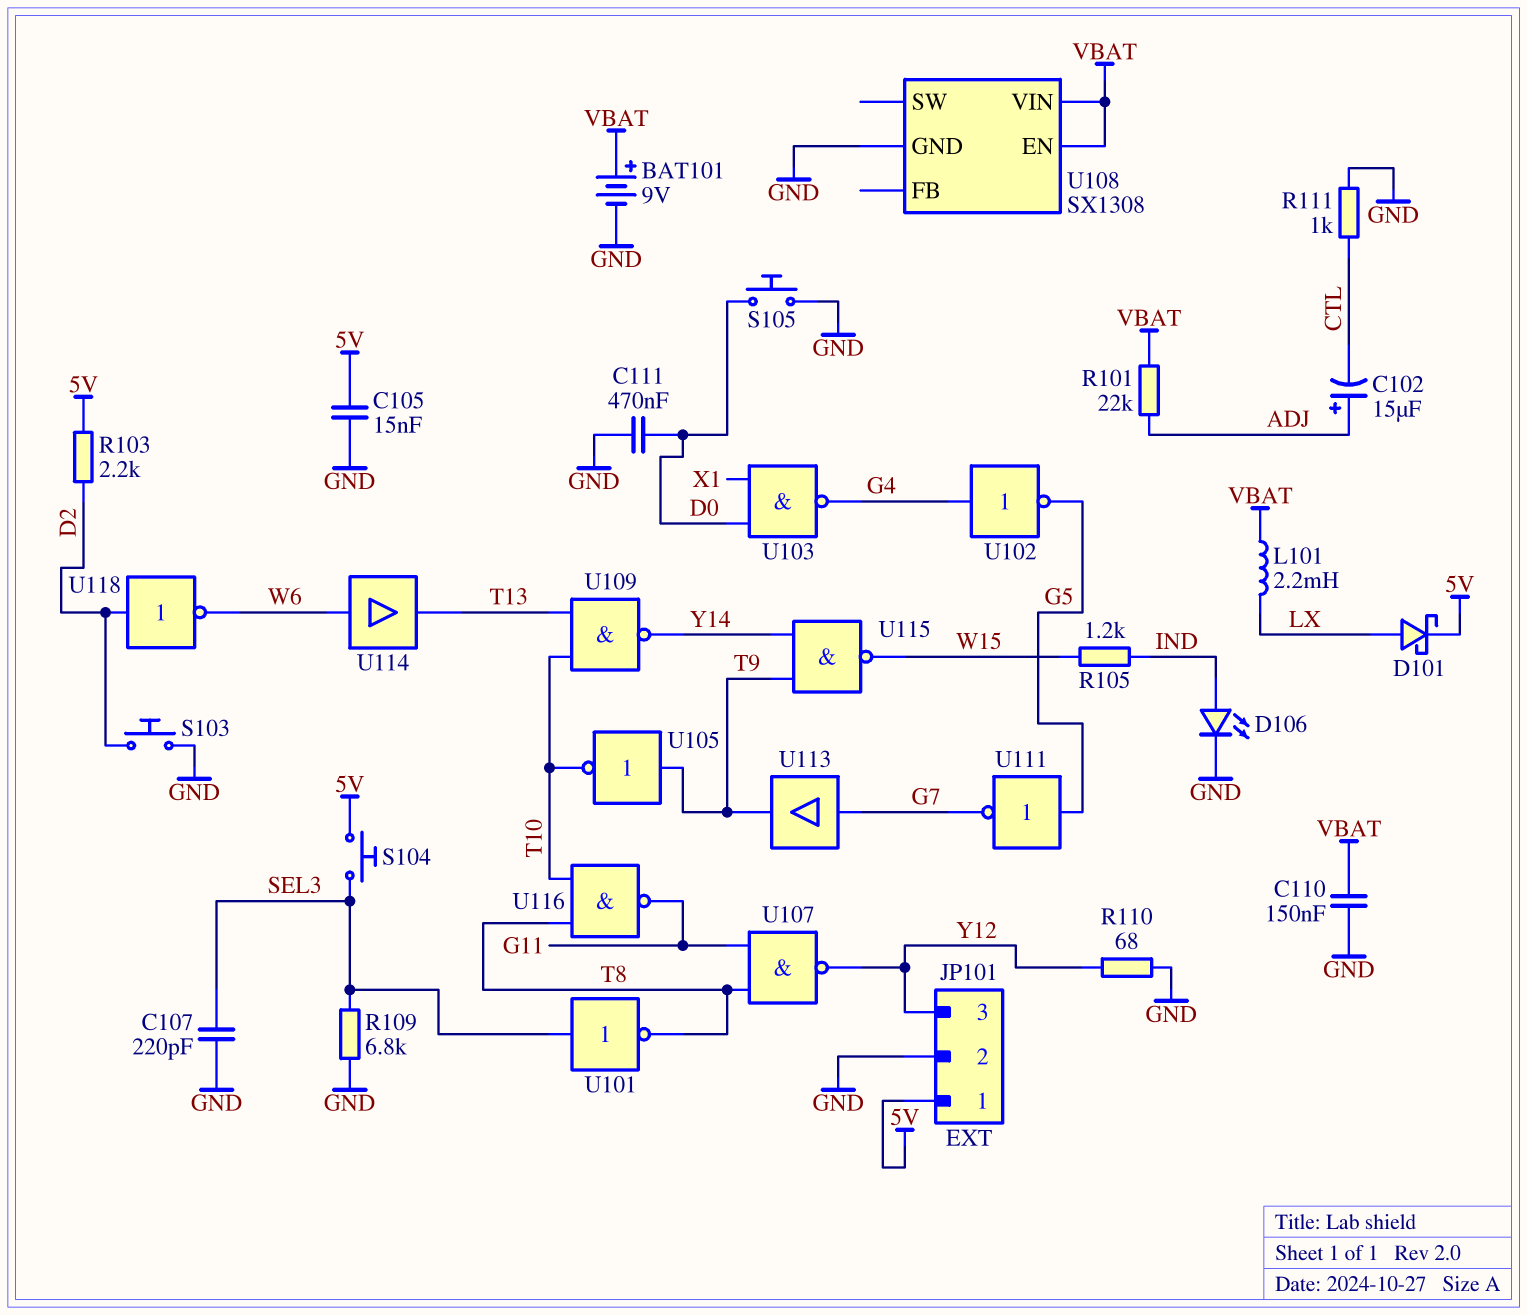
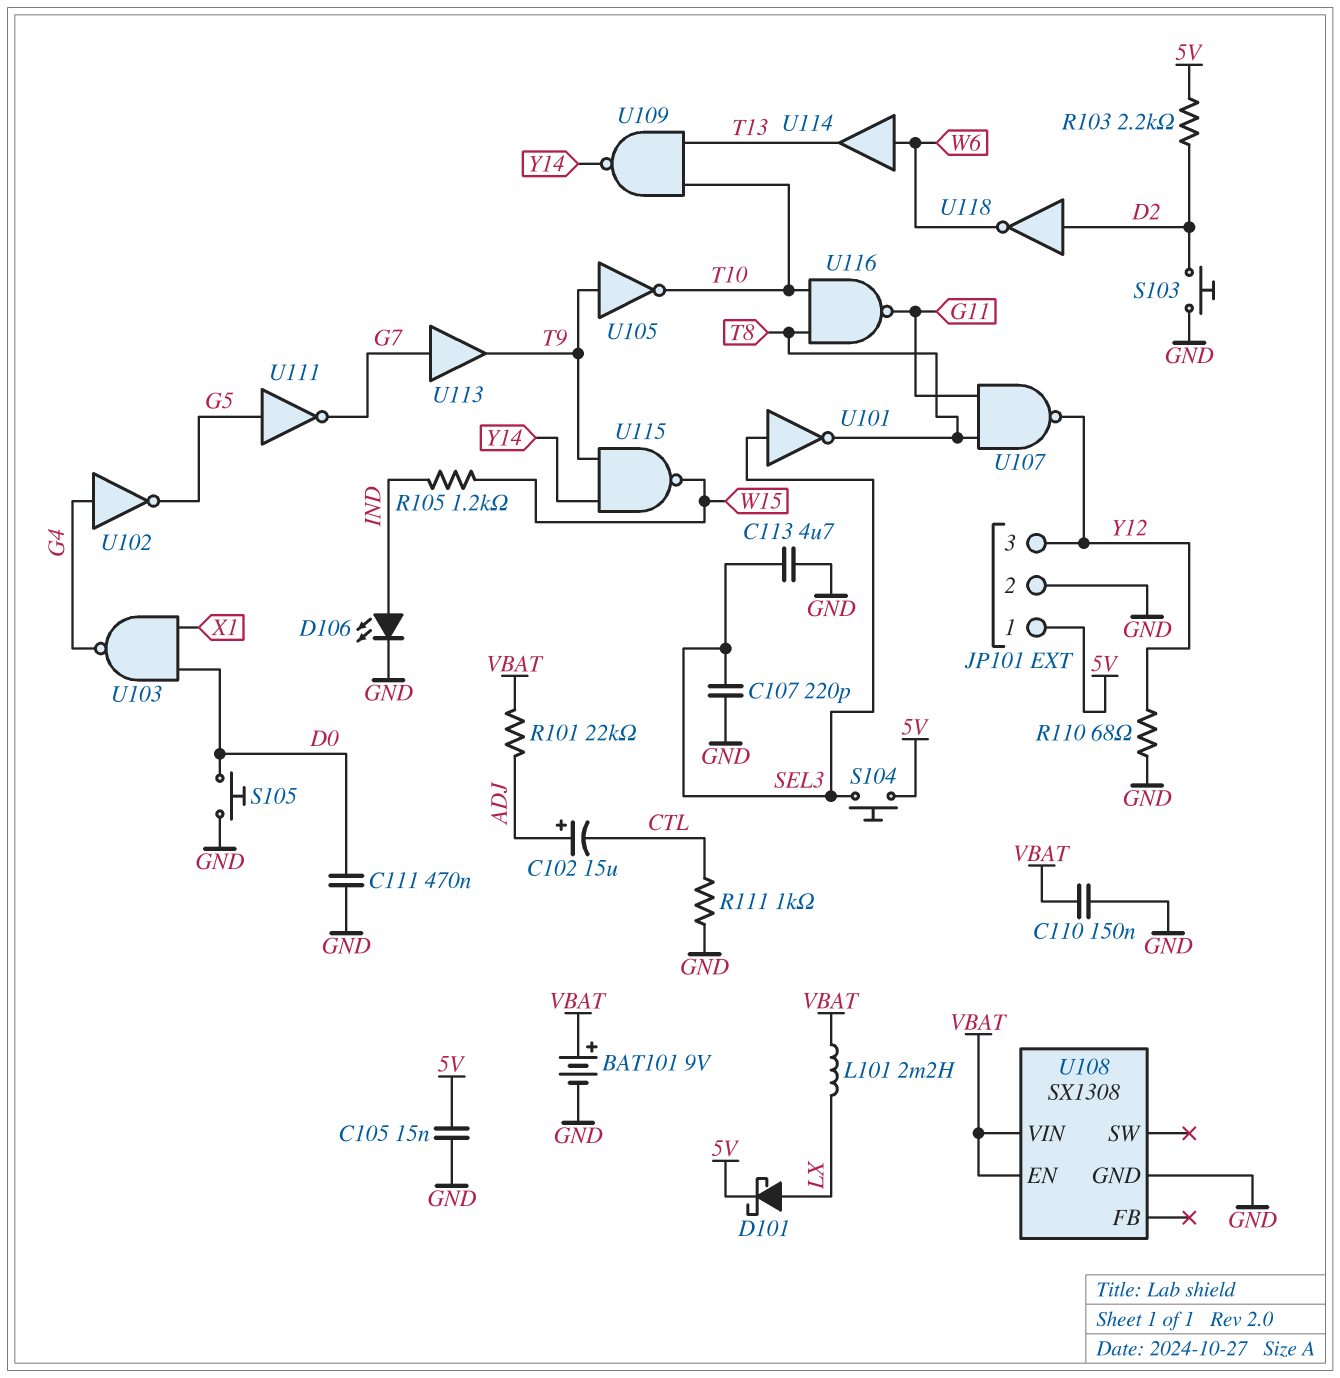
C113: none -> 4.7uF (GND, SEL3)
R109: 6.8k (GND, SEL3) -> none

